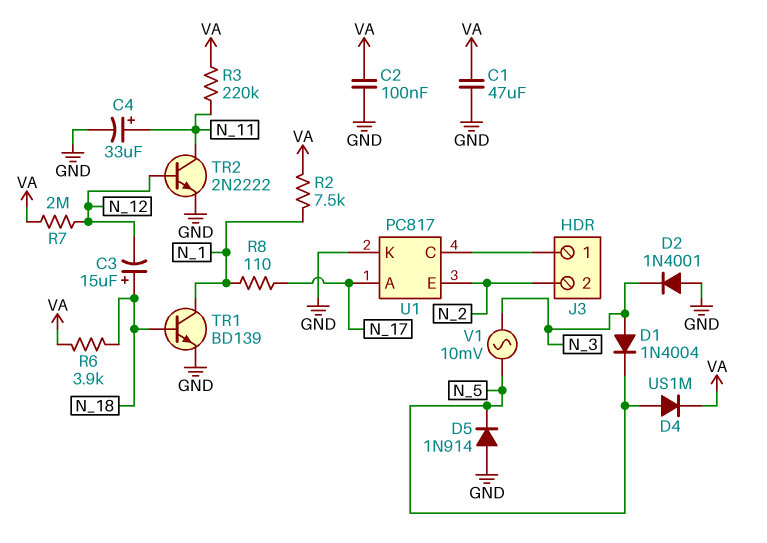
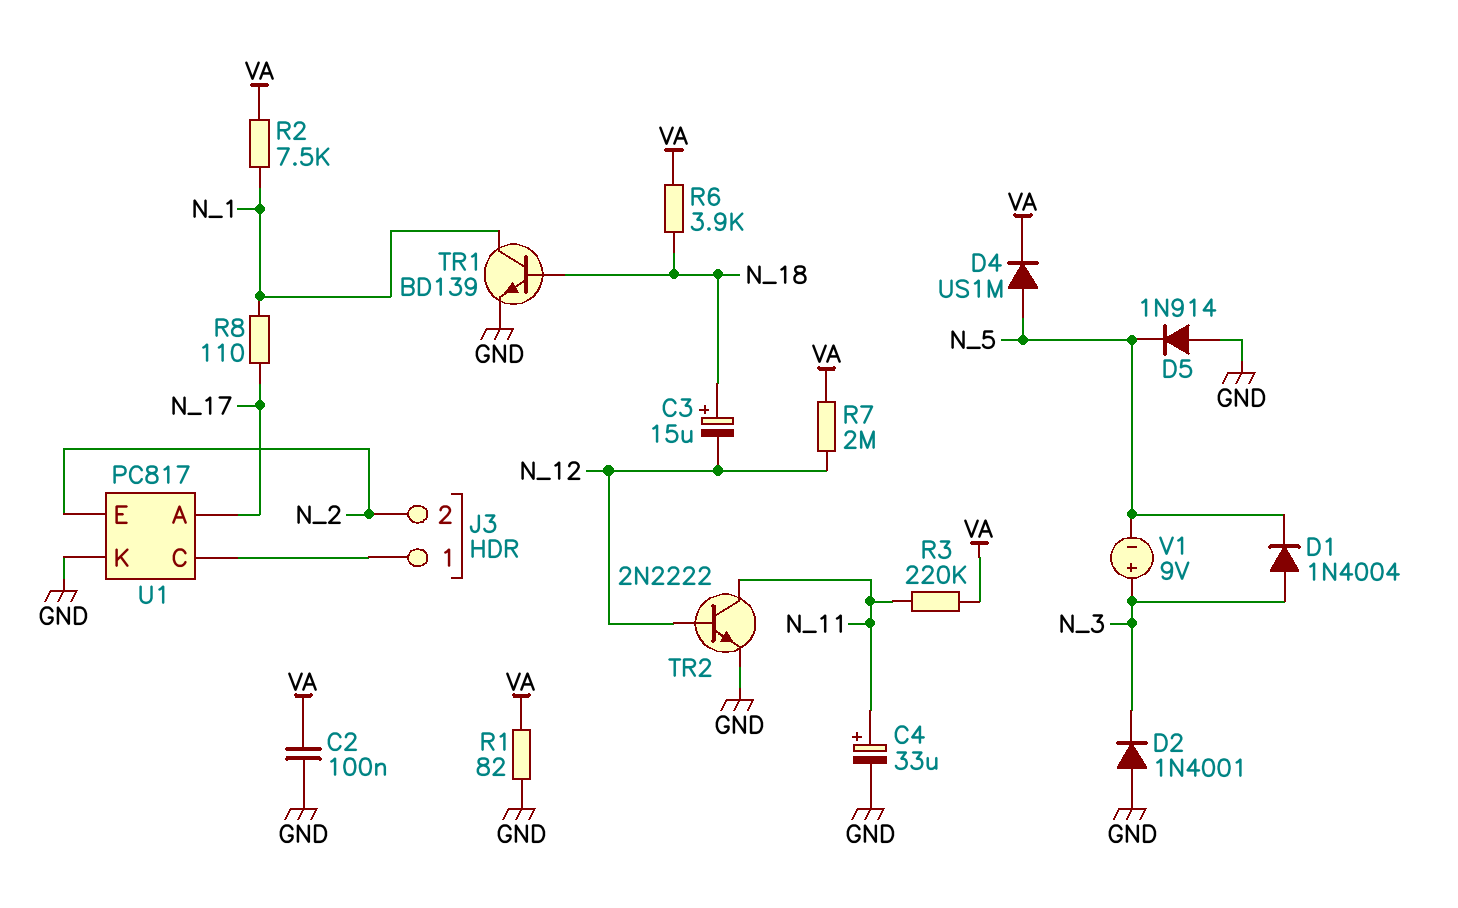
C1: 47uF (GND, VA) -> none
R1: none -> 82 (GND, VA)
V1: AC 10mV (N_3, N_5) -> 9V (plus N_3, minus N_5)

